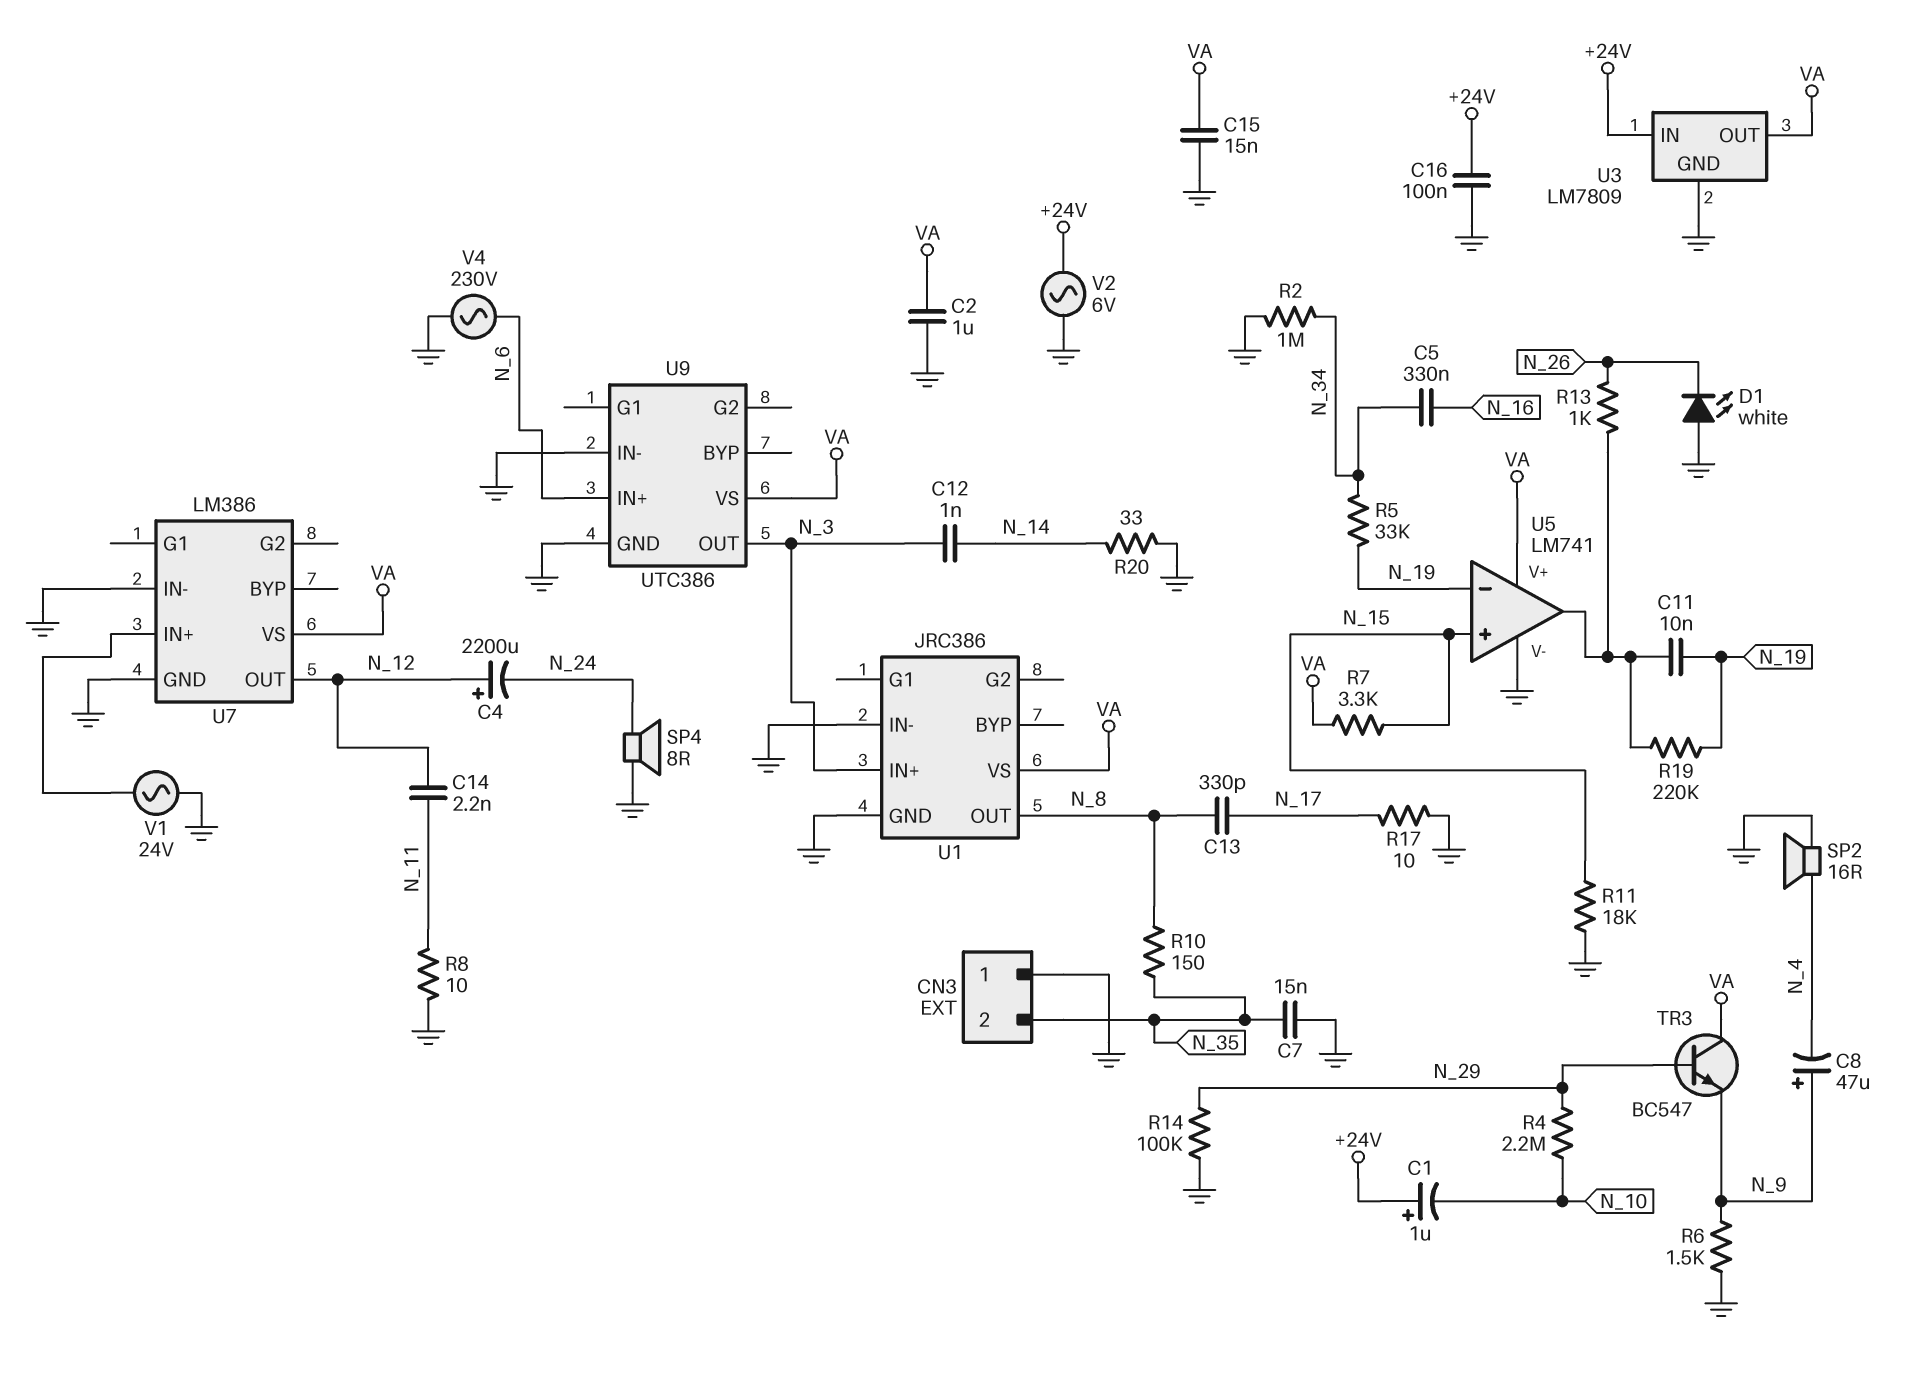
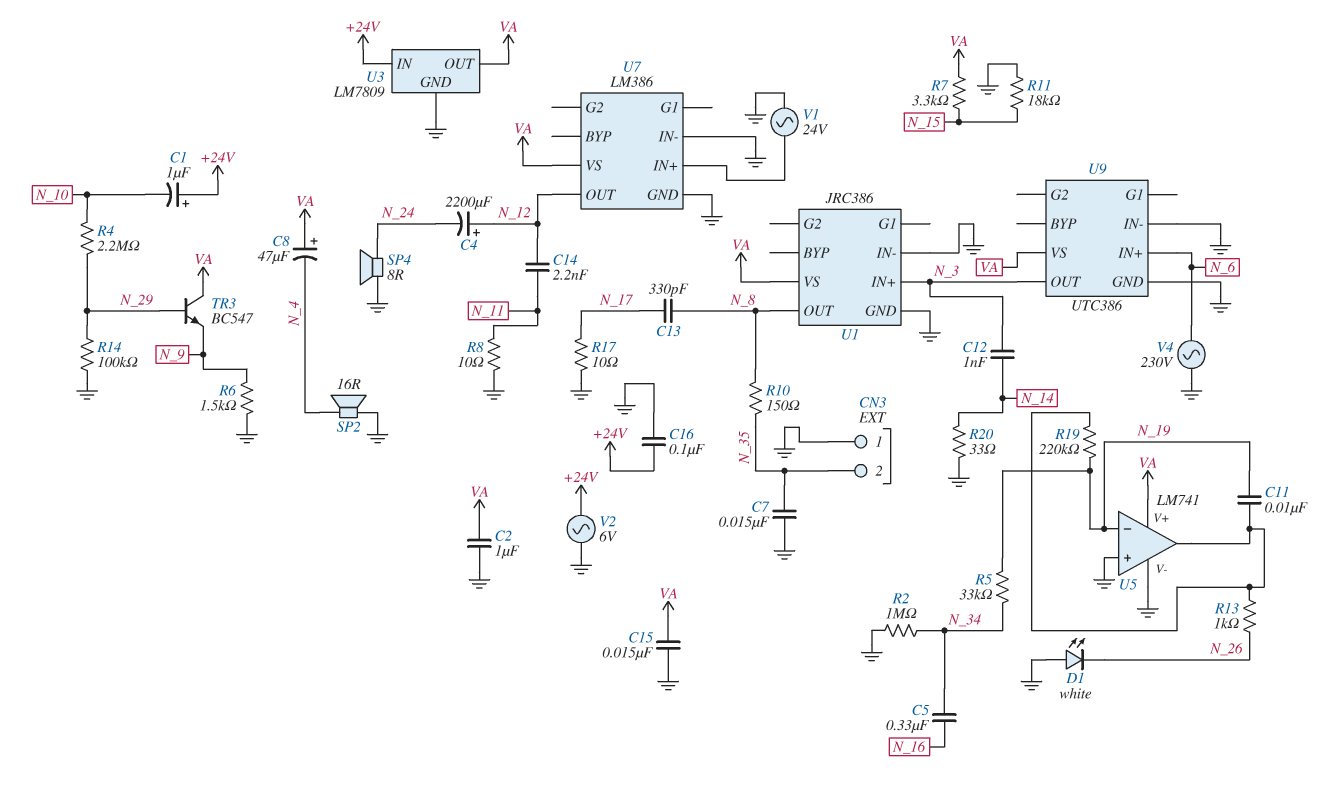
C8: 47uF (plus N_9, minus N_4) -> 47uF (plus VA, minus N_4)
U5 pin in+: N_15 -> GND

